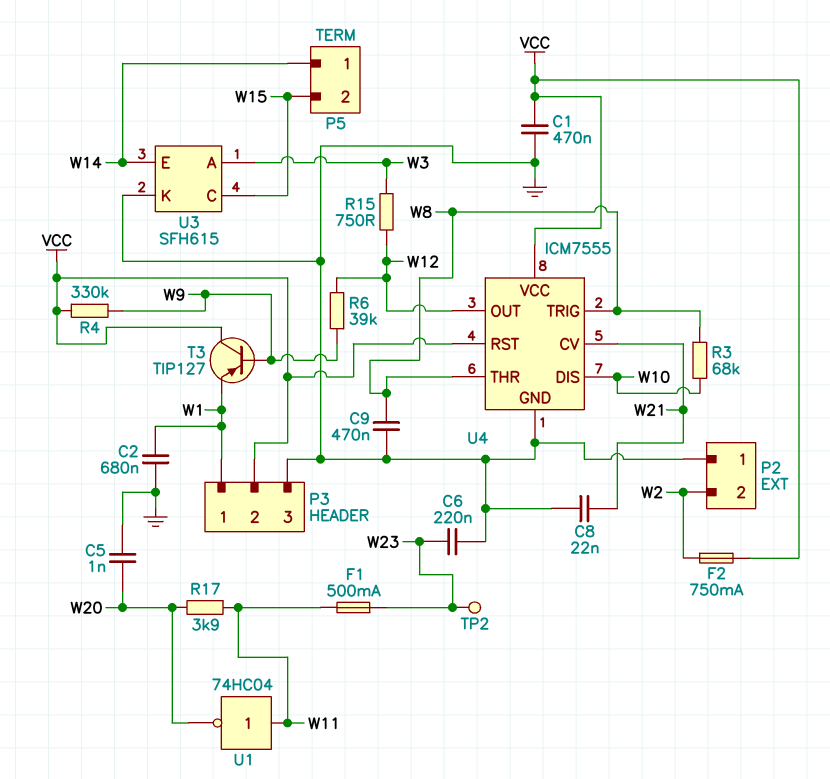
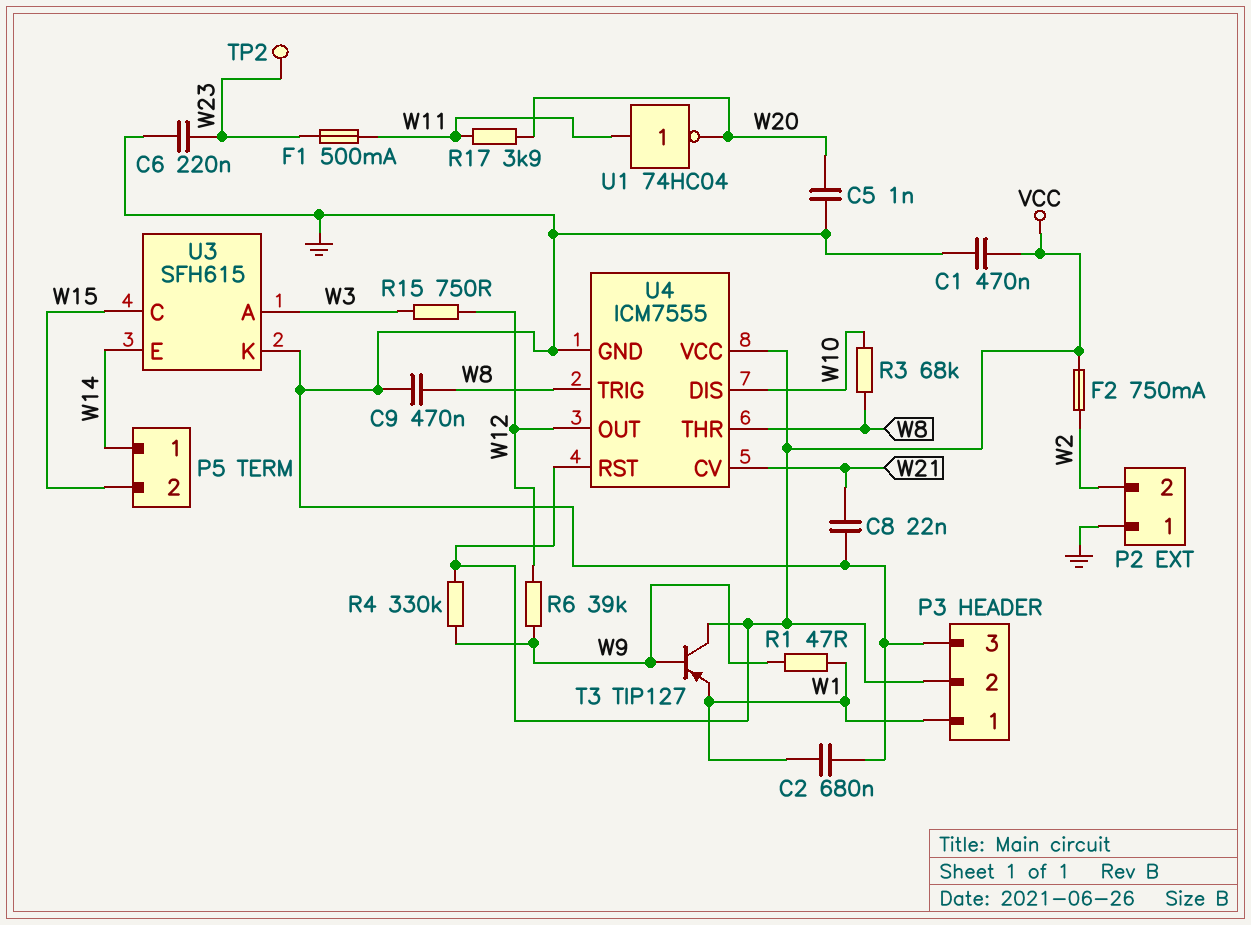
R1: none -> 47 (W1, W9)

